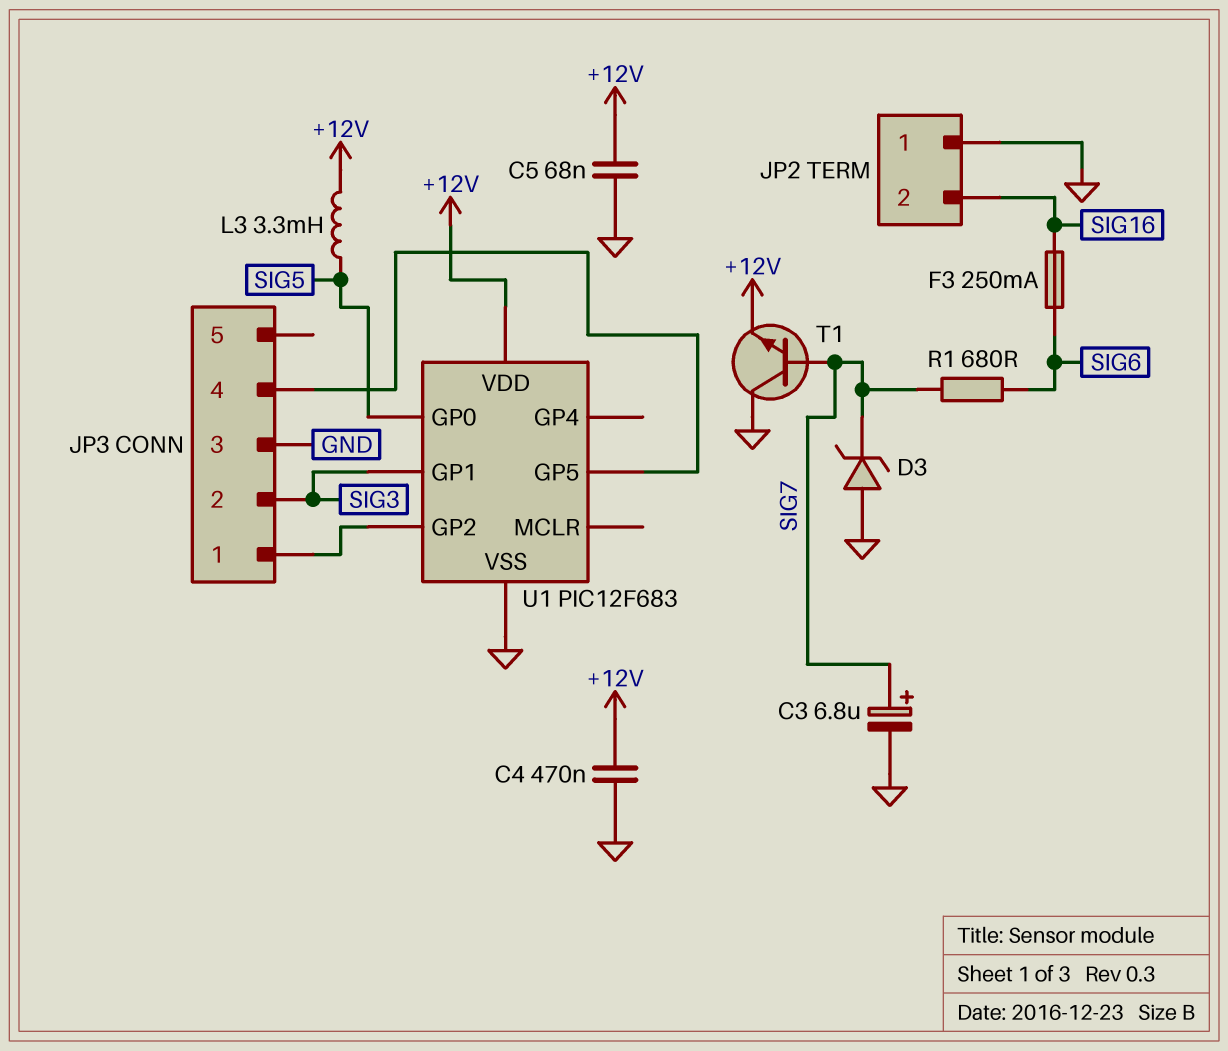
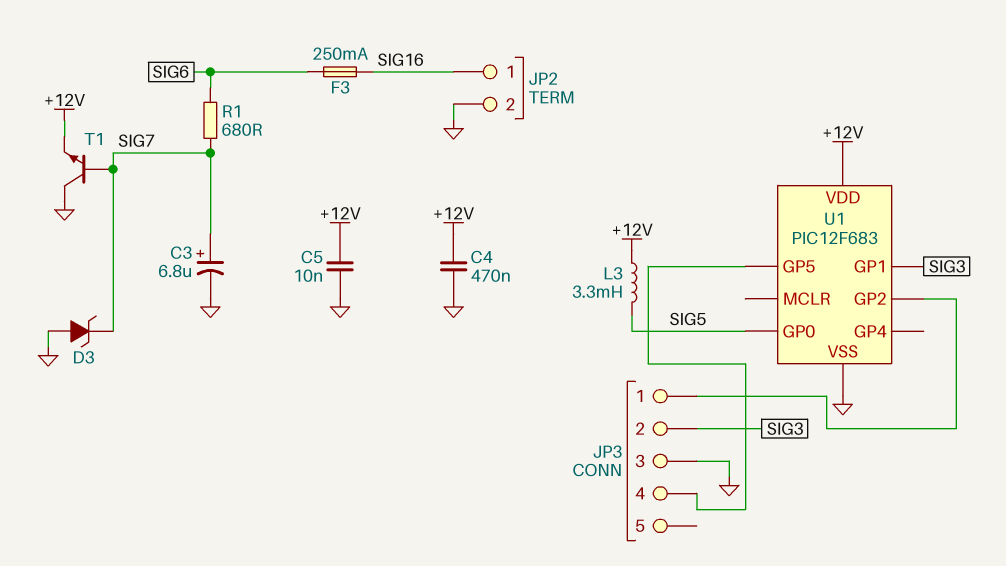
C5: 68nF (+12V, GND) -> 10nF (+12V, GND)
JP2 pin 1: GND -> SIG16
JP2 pin 2: SIG16 -> GND

